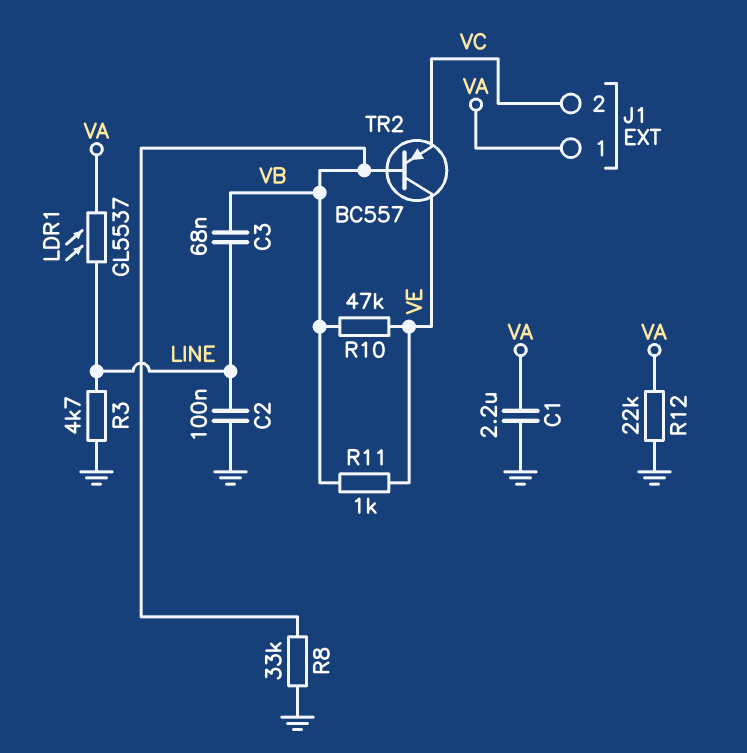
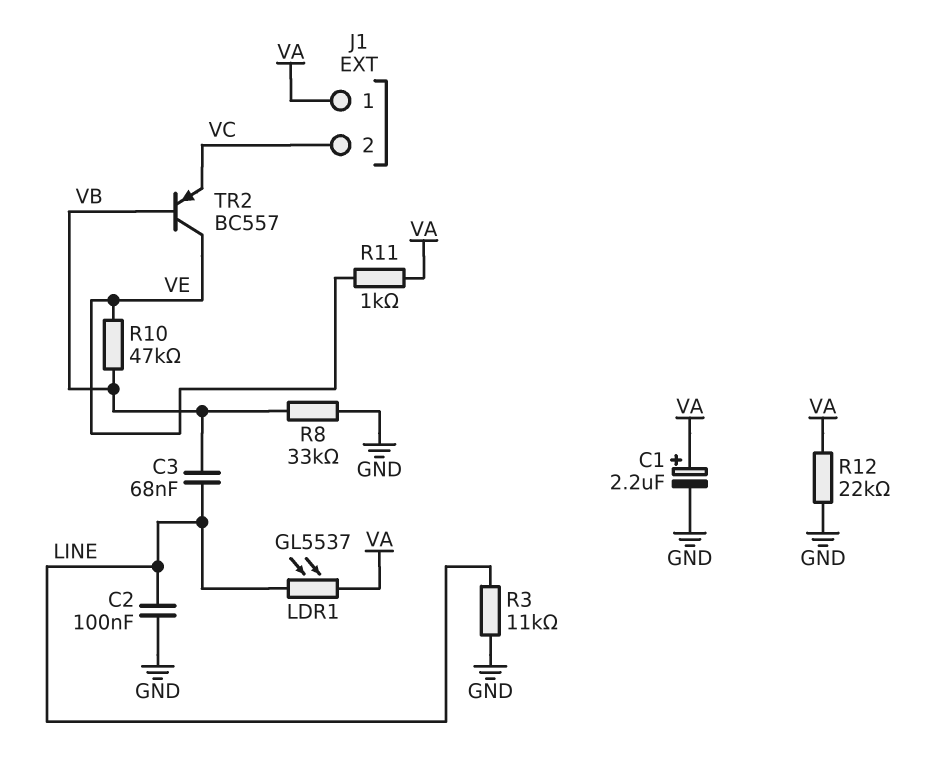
C1: 2.2uF (GND, VA) -> 2.2uF (plus VA, minus GND)
R3: 4.7k (GND, LINE) -> 11k (GND, LINE)
R11: 1k (VB, VE) -> 1k (VA, VE)

